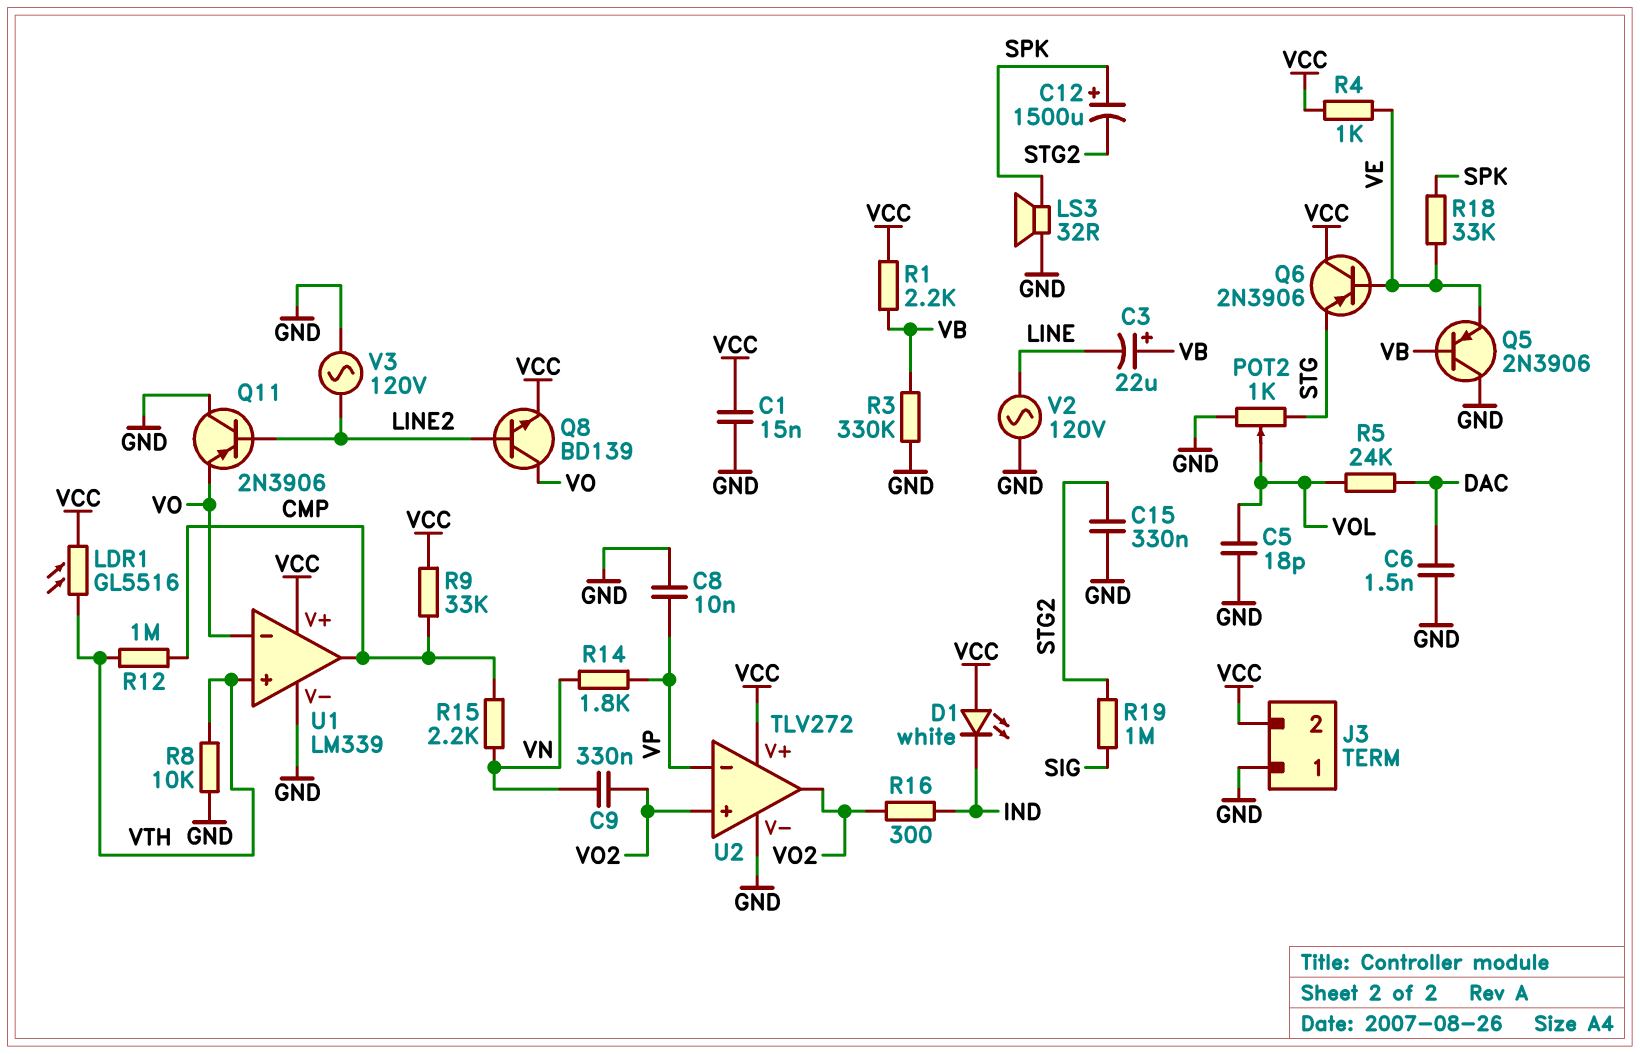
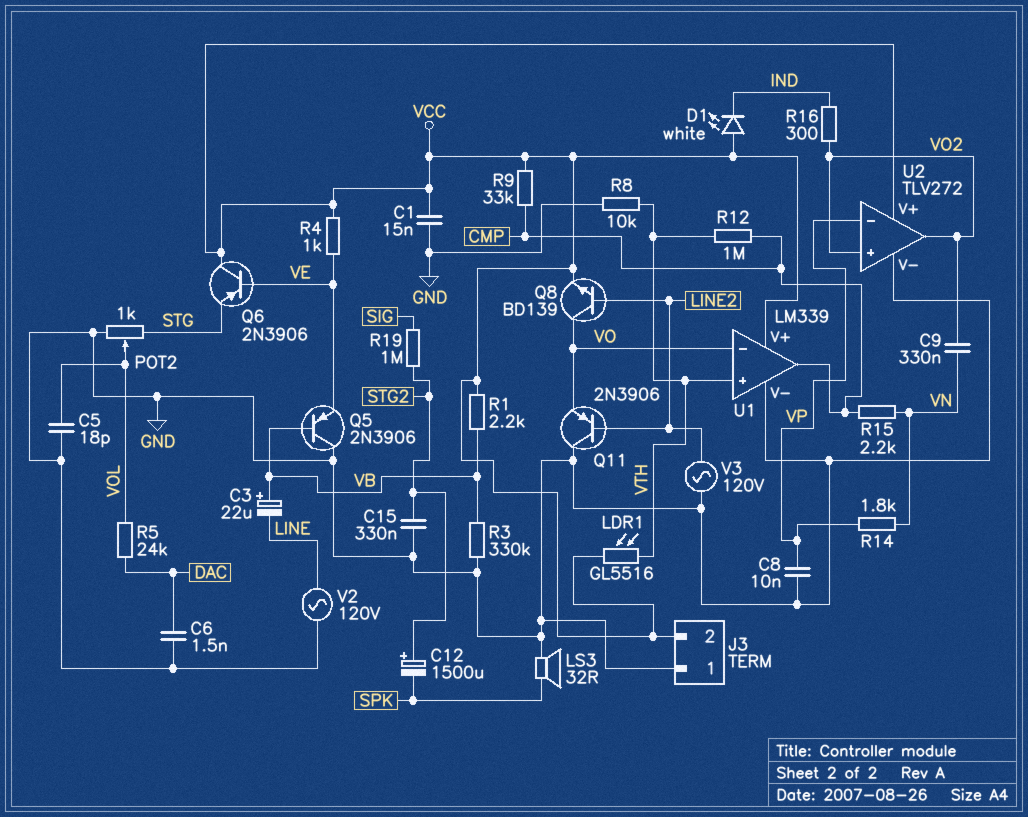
C12: 1500uF (plus SPK, minus STG2) -> 1500uF (plus STG2, minus SPK)
R18: 33k (SPK, VE) -> none

